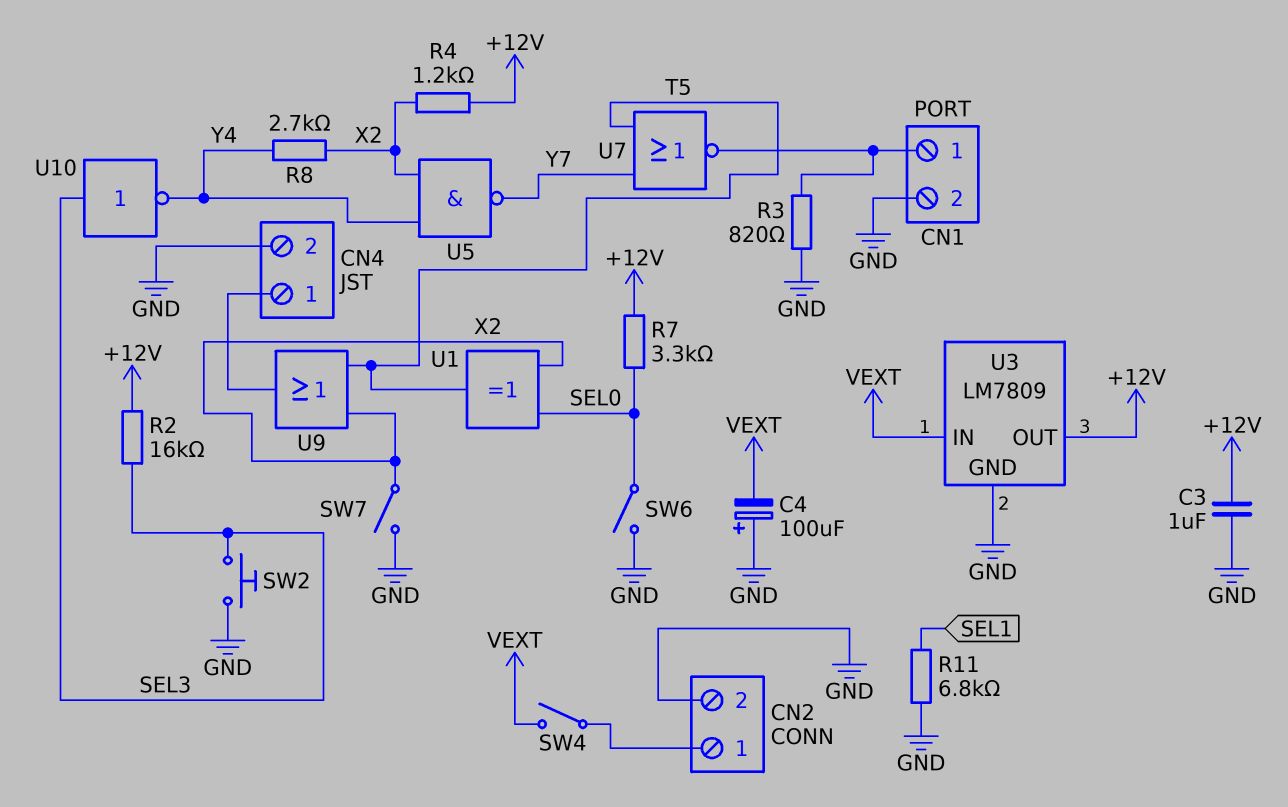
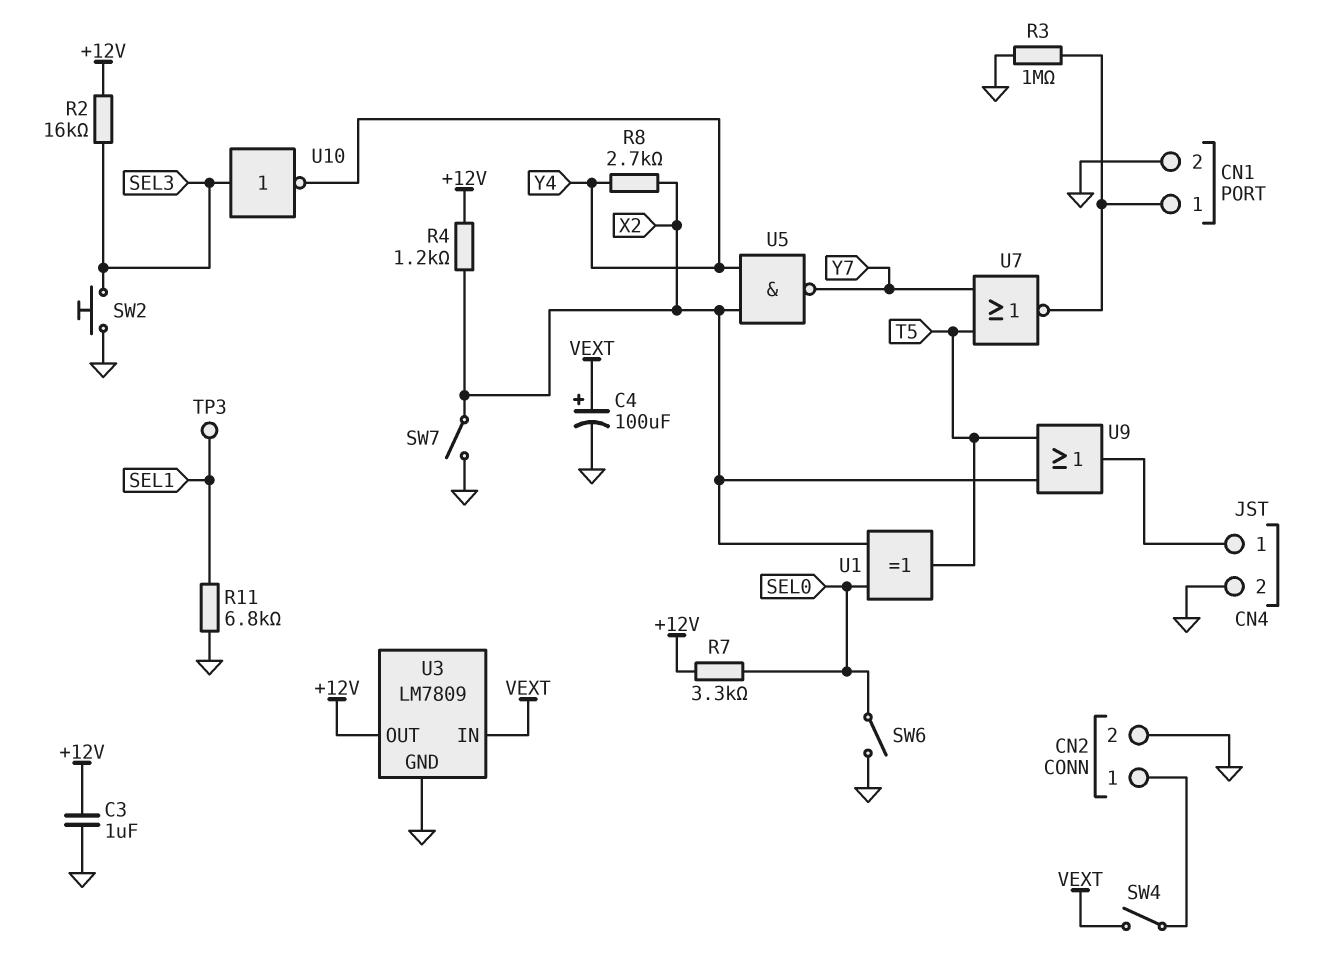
C4: 100uF (plus GND, minus VEXT) -> 100uF (plus VEXT, minus GND)
R3: 820 (CN1/1, GND) -> 1M (CN1/1, GND)
TP3: none -> test point (SEL1)

